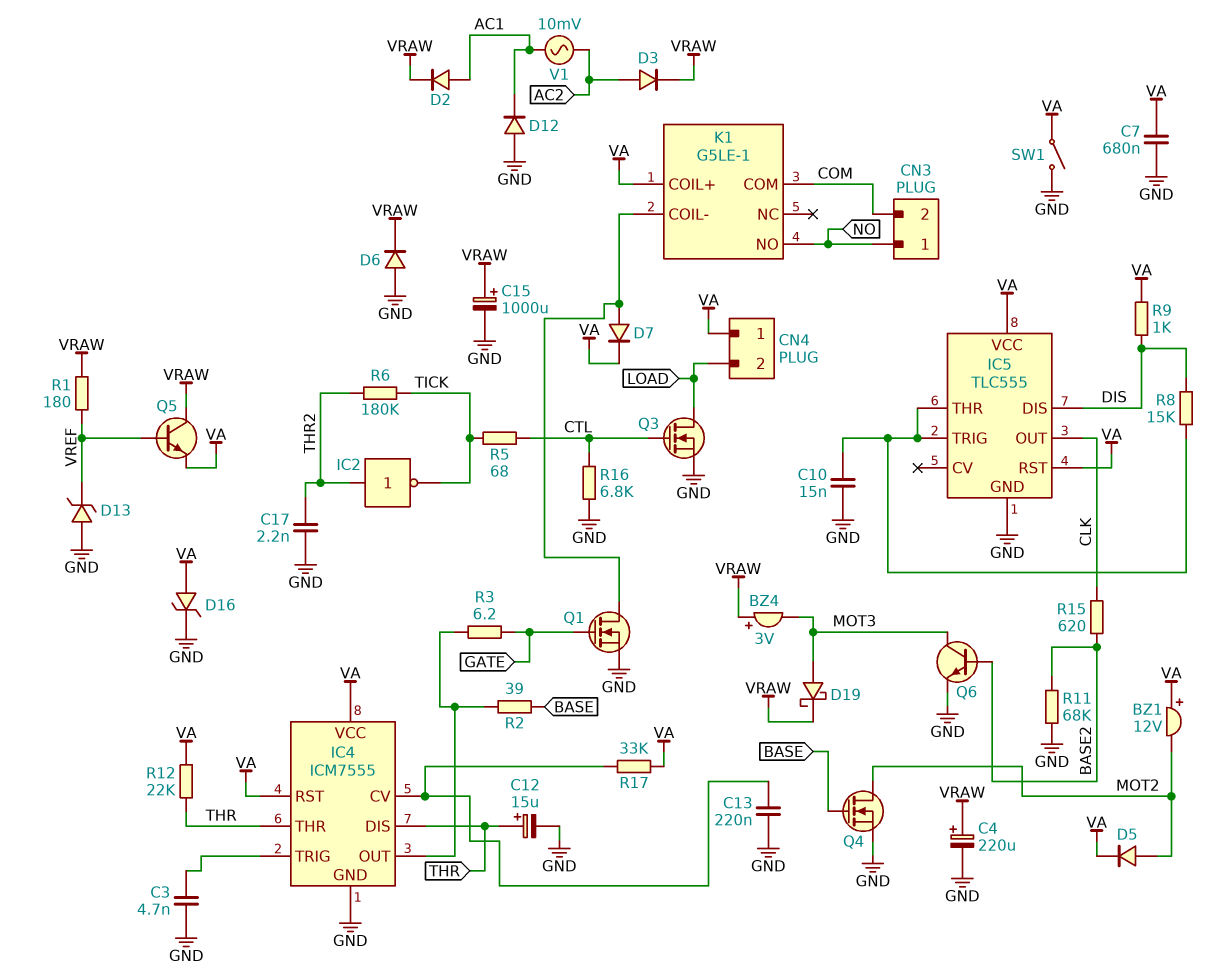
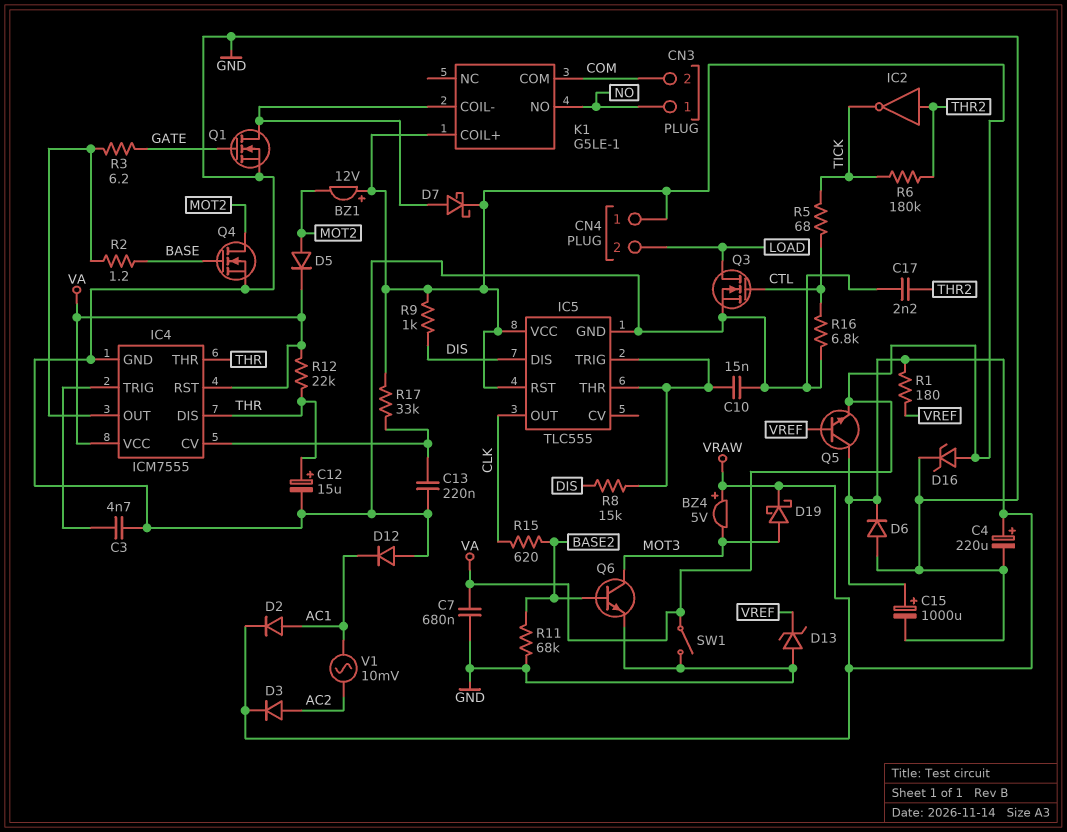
BZ4: buzzer 3V (plus VRAW, minus MOT3) -> buzzer 5V (plus VRAW, minus MOT3)
D7: diode (A K1/COIL-, K VA) -> schottky (A K1/COIL-, K VA)
R2: 39 (BASE, IC4/OUT) -> 1.2 (BASE, IC4/OUT)

